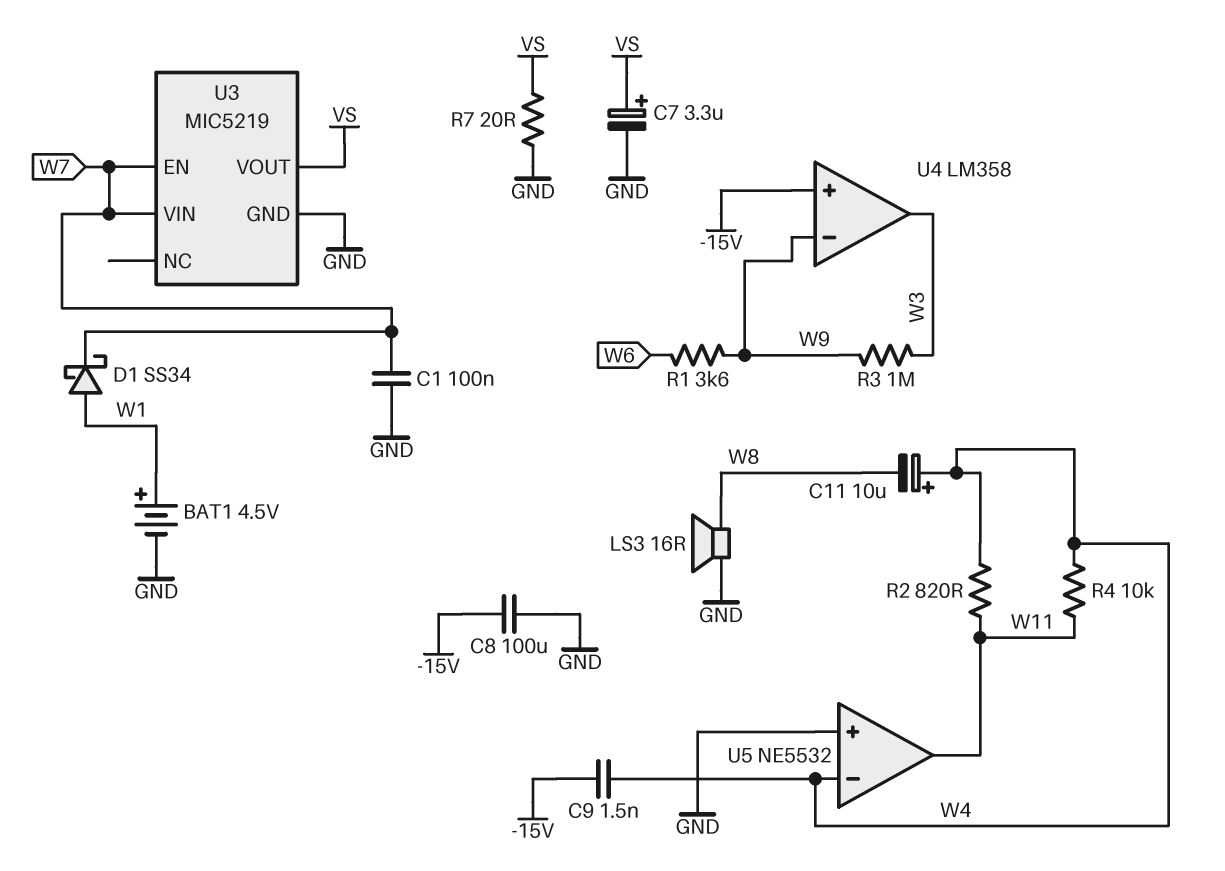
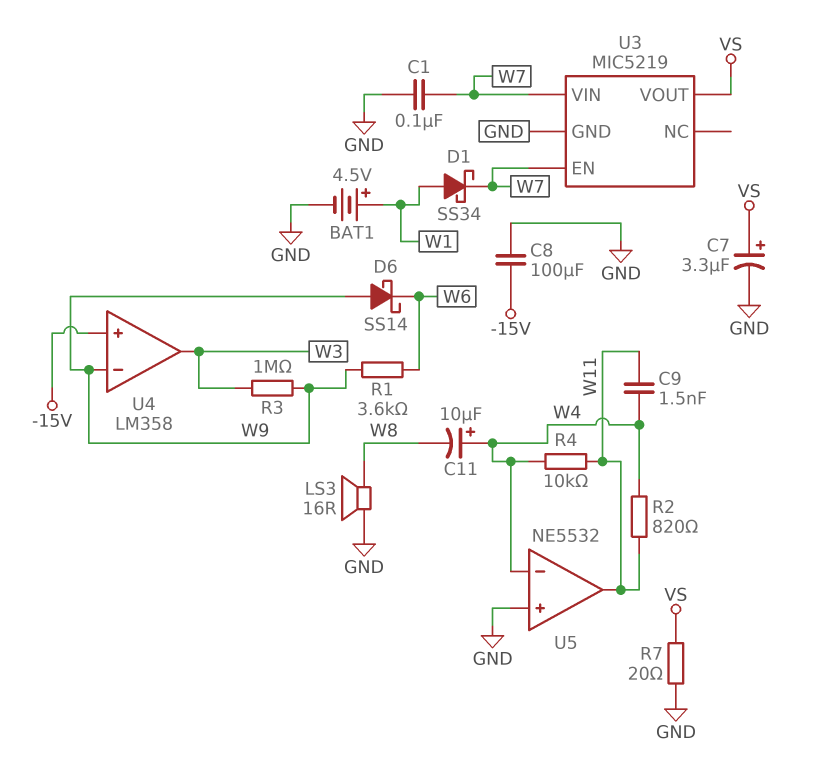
C9: 1.5nF (-15V, W4) -> 1.5nF (W4, W11)
D6: none -> schottky SS14 (A W9, K W6)

